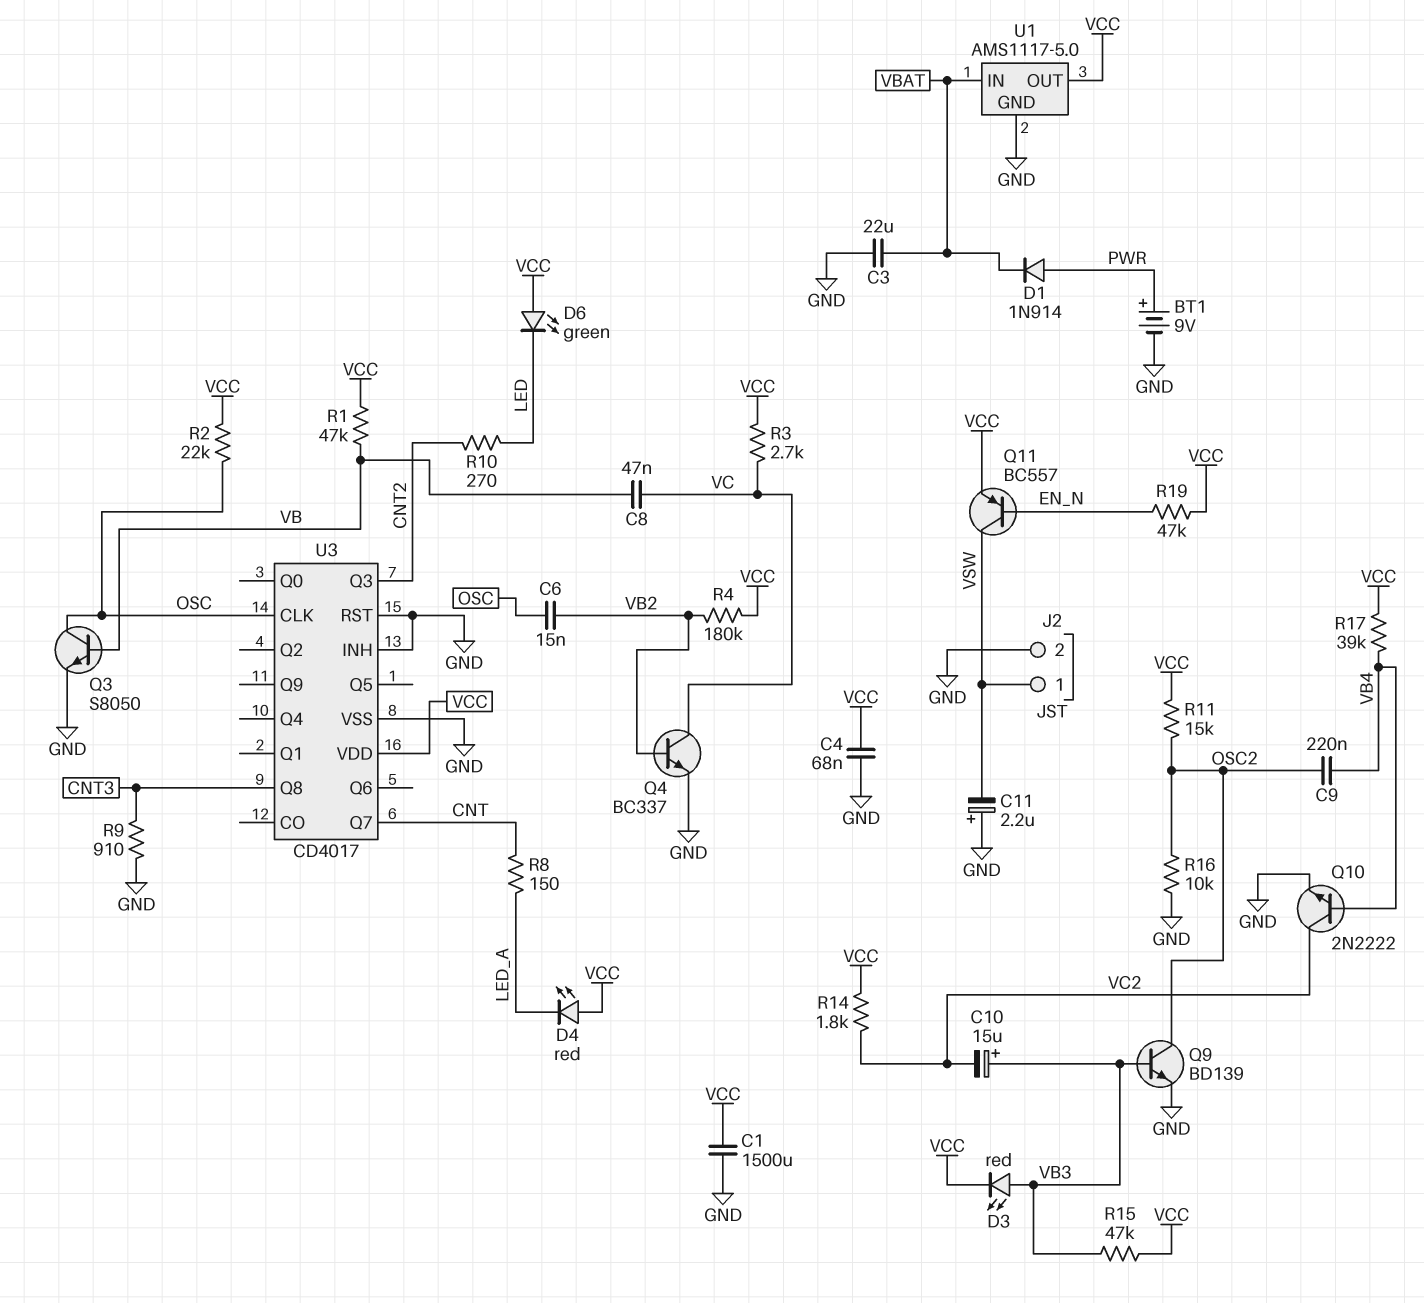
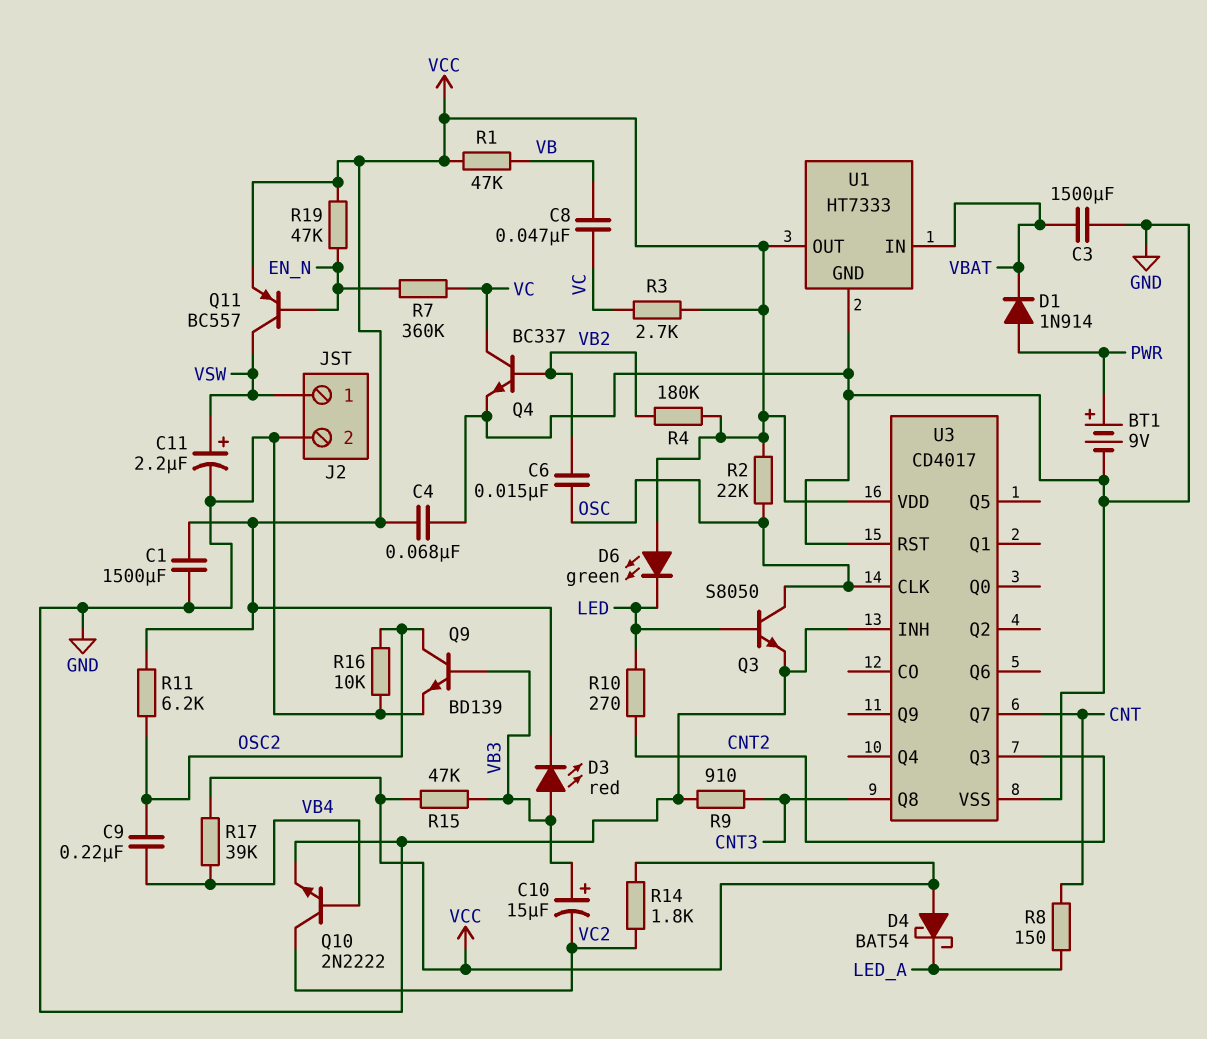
C3: 22uF (GND, VBAT) -> 1500uF (GND, VBAT)
C11: 2.2uF (plus GND, minus VSW) -> 2.2uF (plus VSW, minus GND)
D4: LED red (A VCC, K LED_A) -> schottky BAT54 (A VCC, K LED_A)
Q3: NPN S8050 (B VB, C OSC, E GND) -> NPN S8050 (B LED, C OSC, E GND)
R7: none -> 360k (EN_N, VC)
R11: 15k (OSC2, VCC) -> 6.2k (OSC2, VCC)
U1: AMS1117-5.0 -> HT7333

